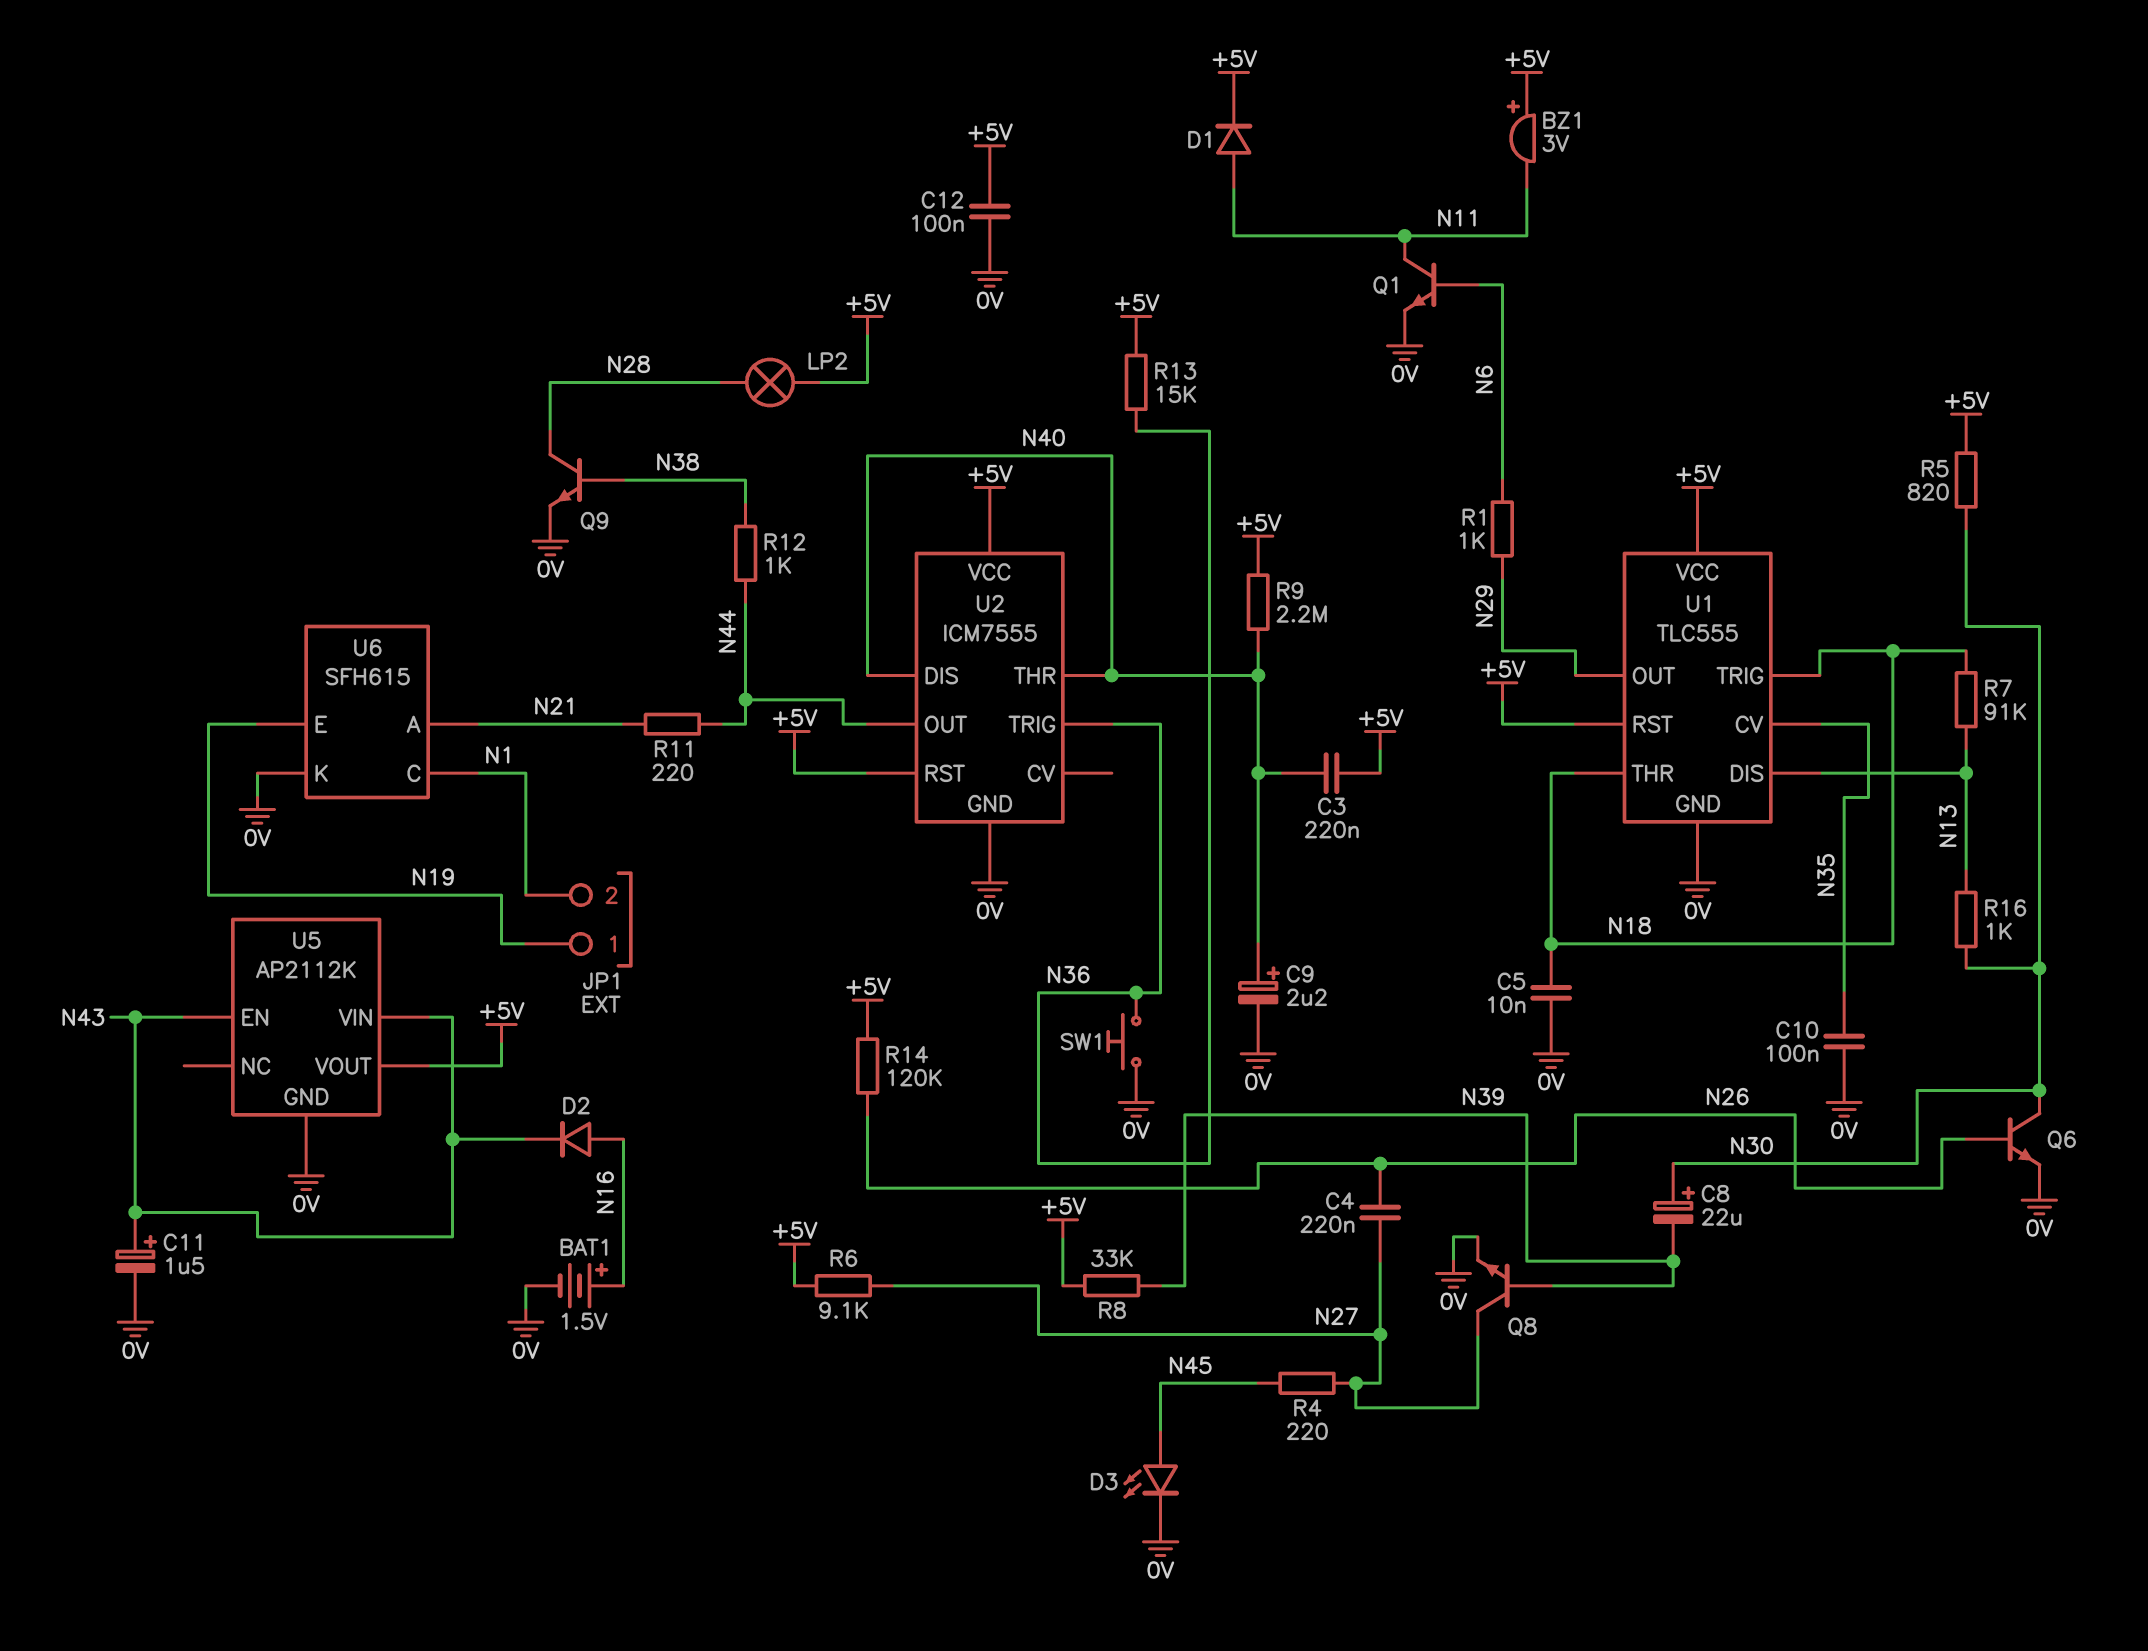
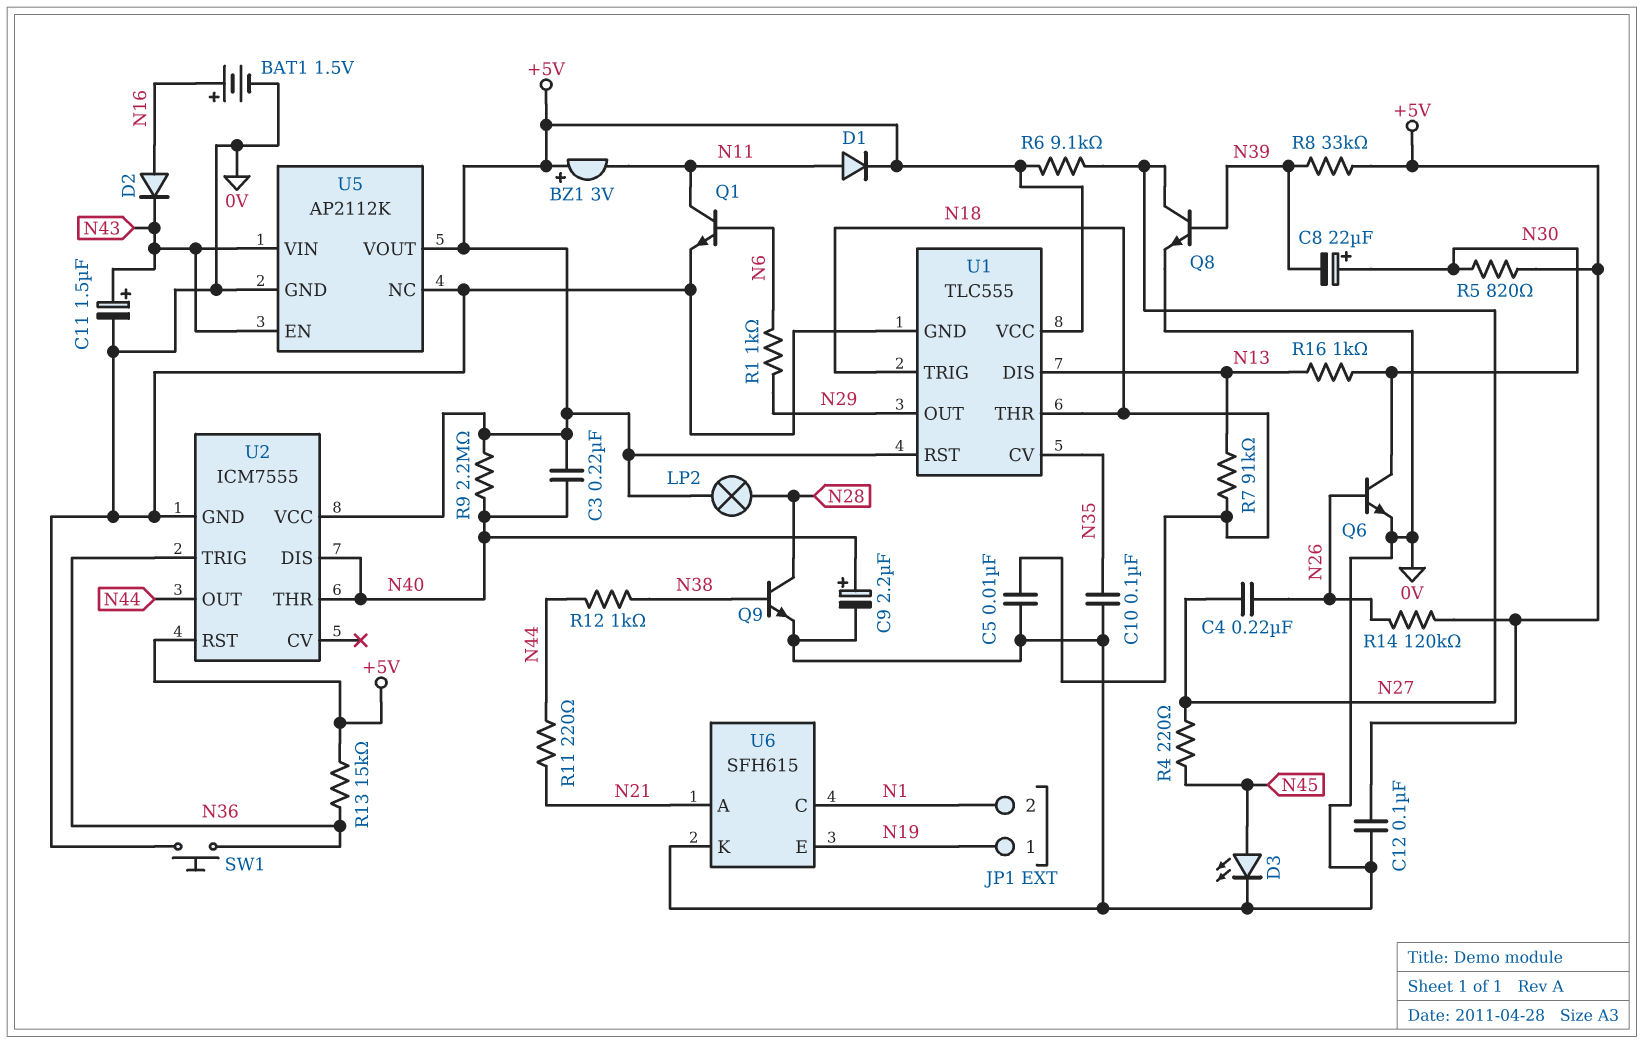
U5 pin NC: none -> 0V

